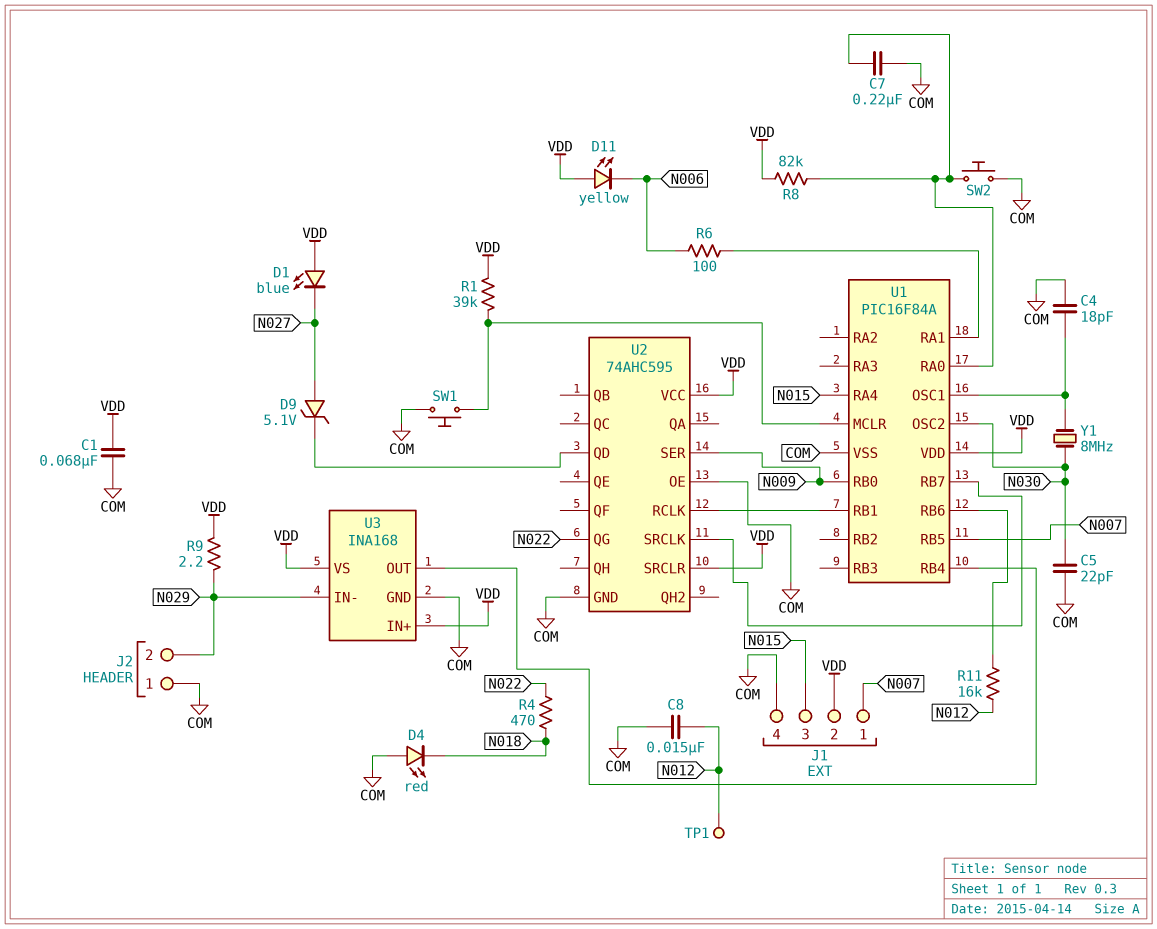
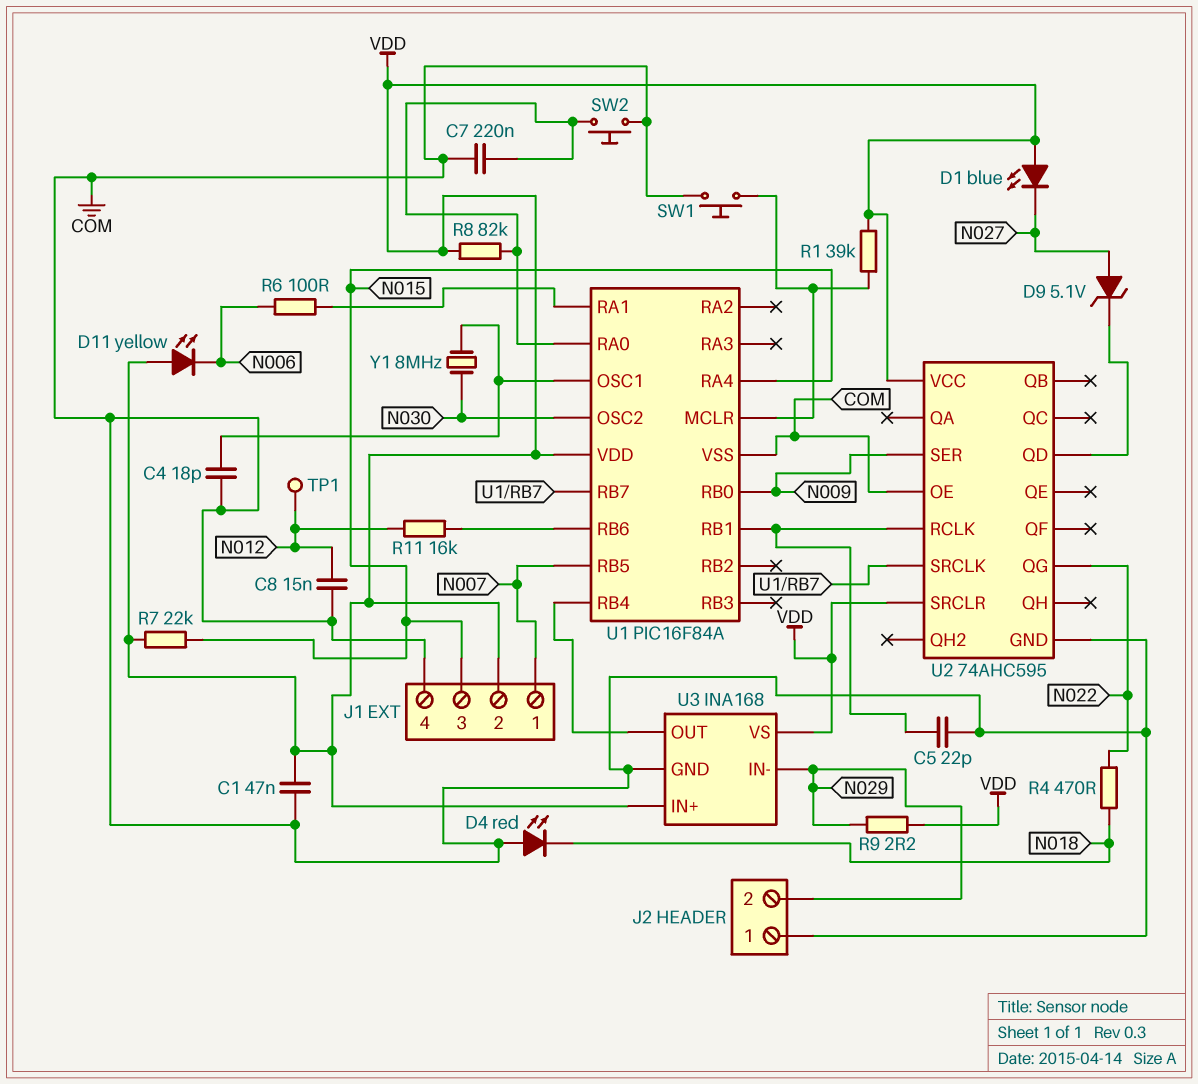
C1: 68nF (COM, VDD) -> 47nF (COM, VDD)
C5: 22pF (COM, N030) -> 22pF (COM, U1/RB1)
R7: none -> 22k (N015, VDD)

